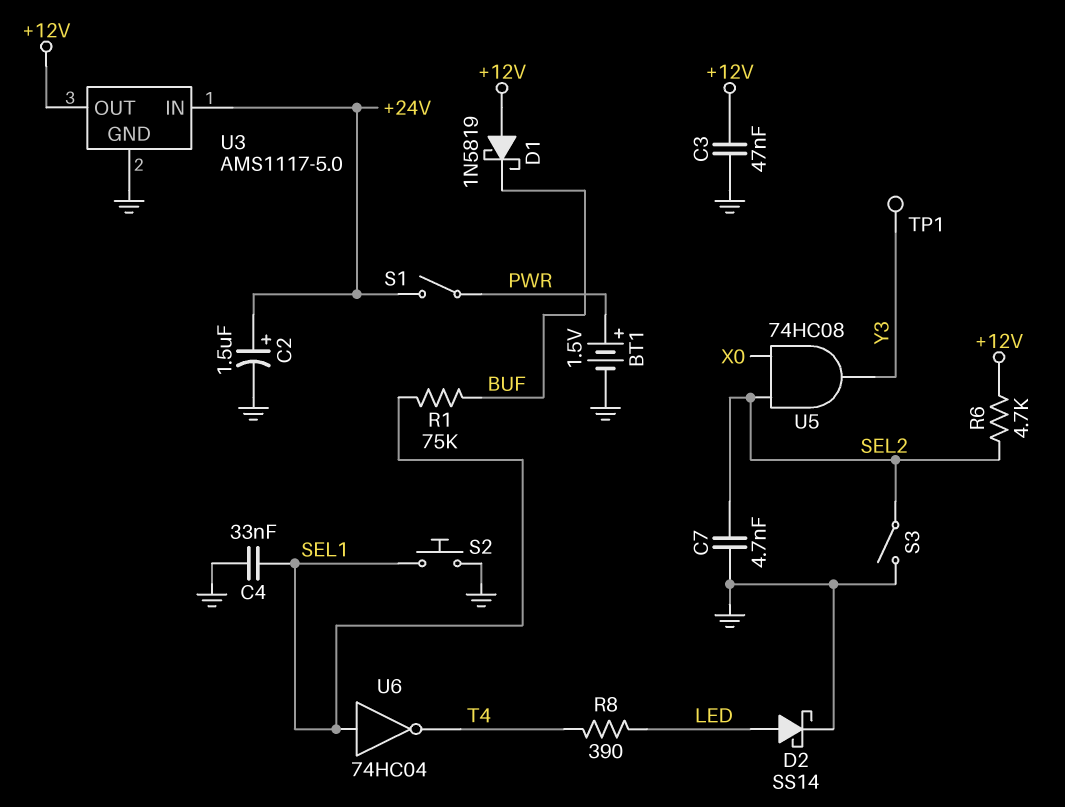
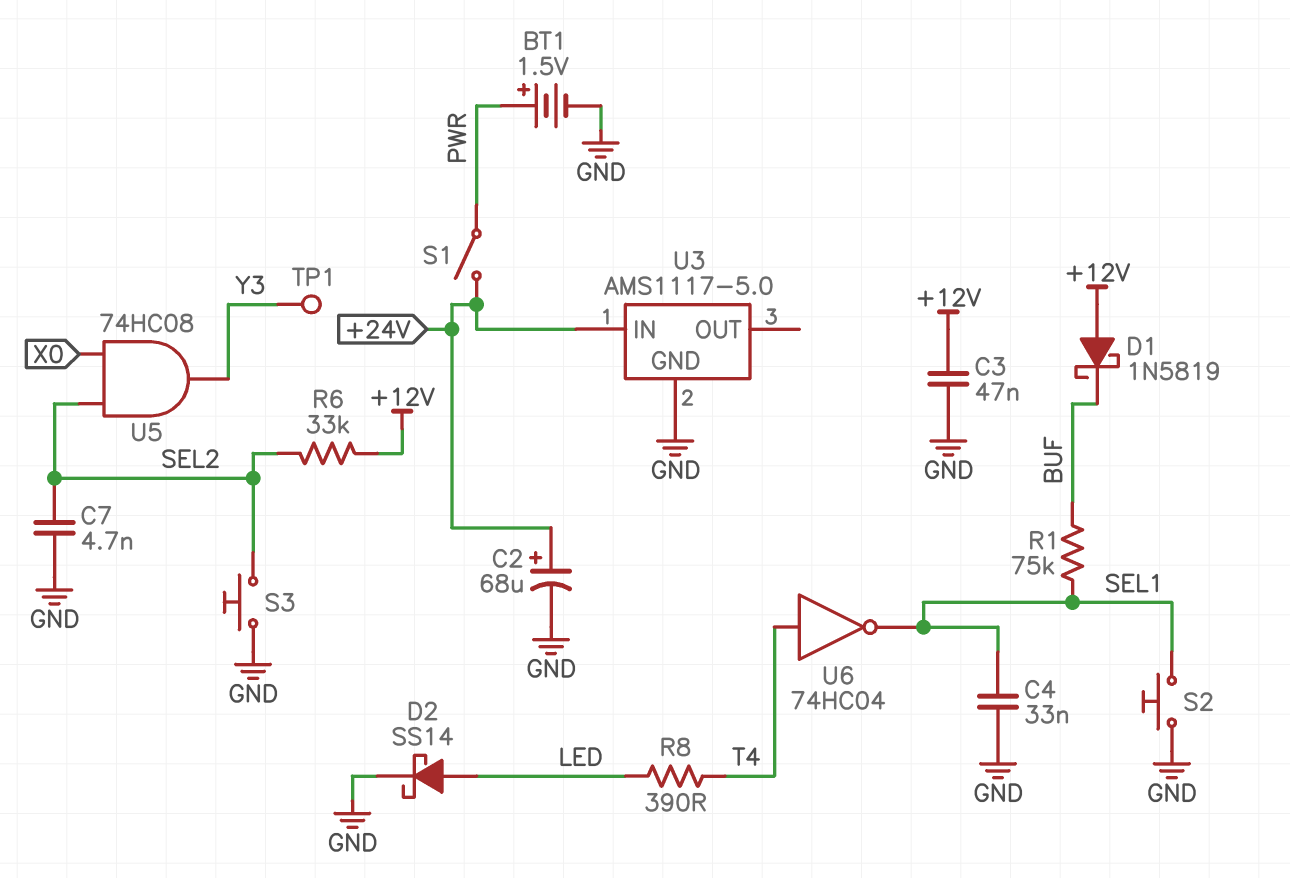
C2: 1.5uF (plus +24V, minus GND) -> 68uF (plus +24V, minus GND)
R6: 4.7k (+12V, SEL2) -> 33k (+12V, SEL2)
S3: switch (GND, SEL2) -> button (GND, SEL2)
U3 pin OUT: +12V -> none
U6: NOT 74HC04 (in SEL1, out T4) -> NOT 74HC04 (in T4, out SEL1)

